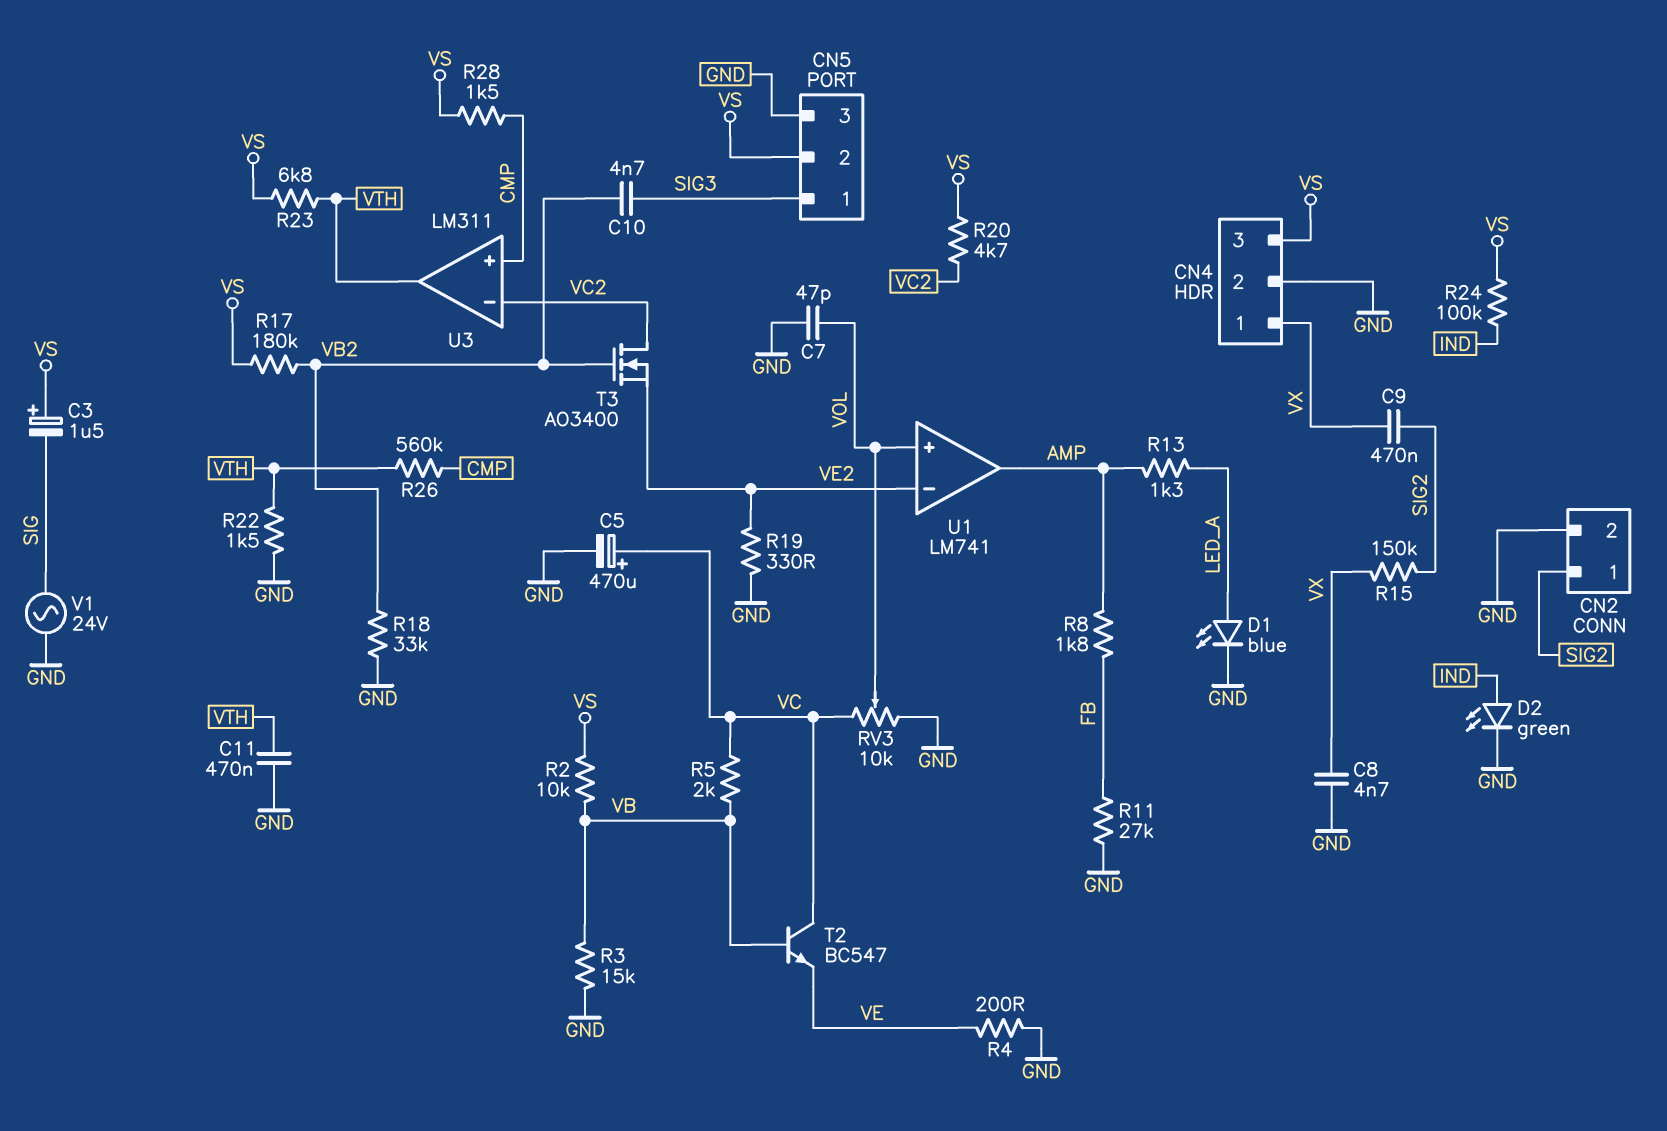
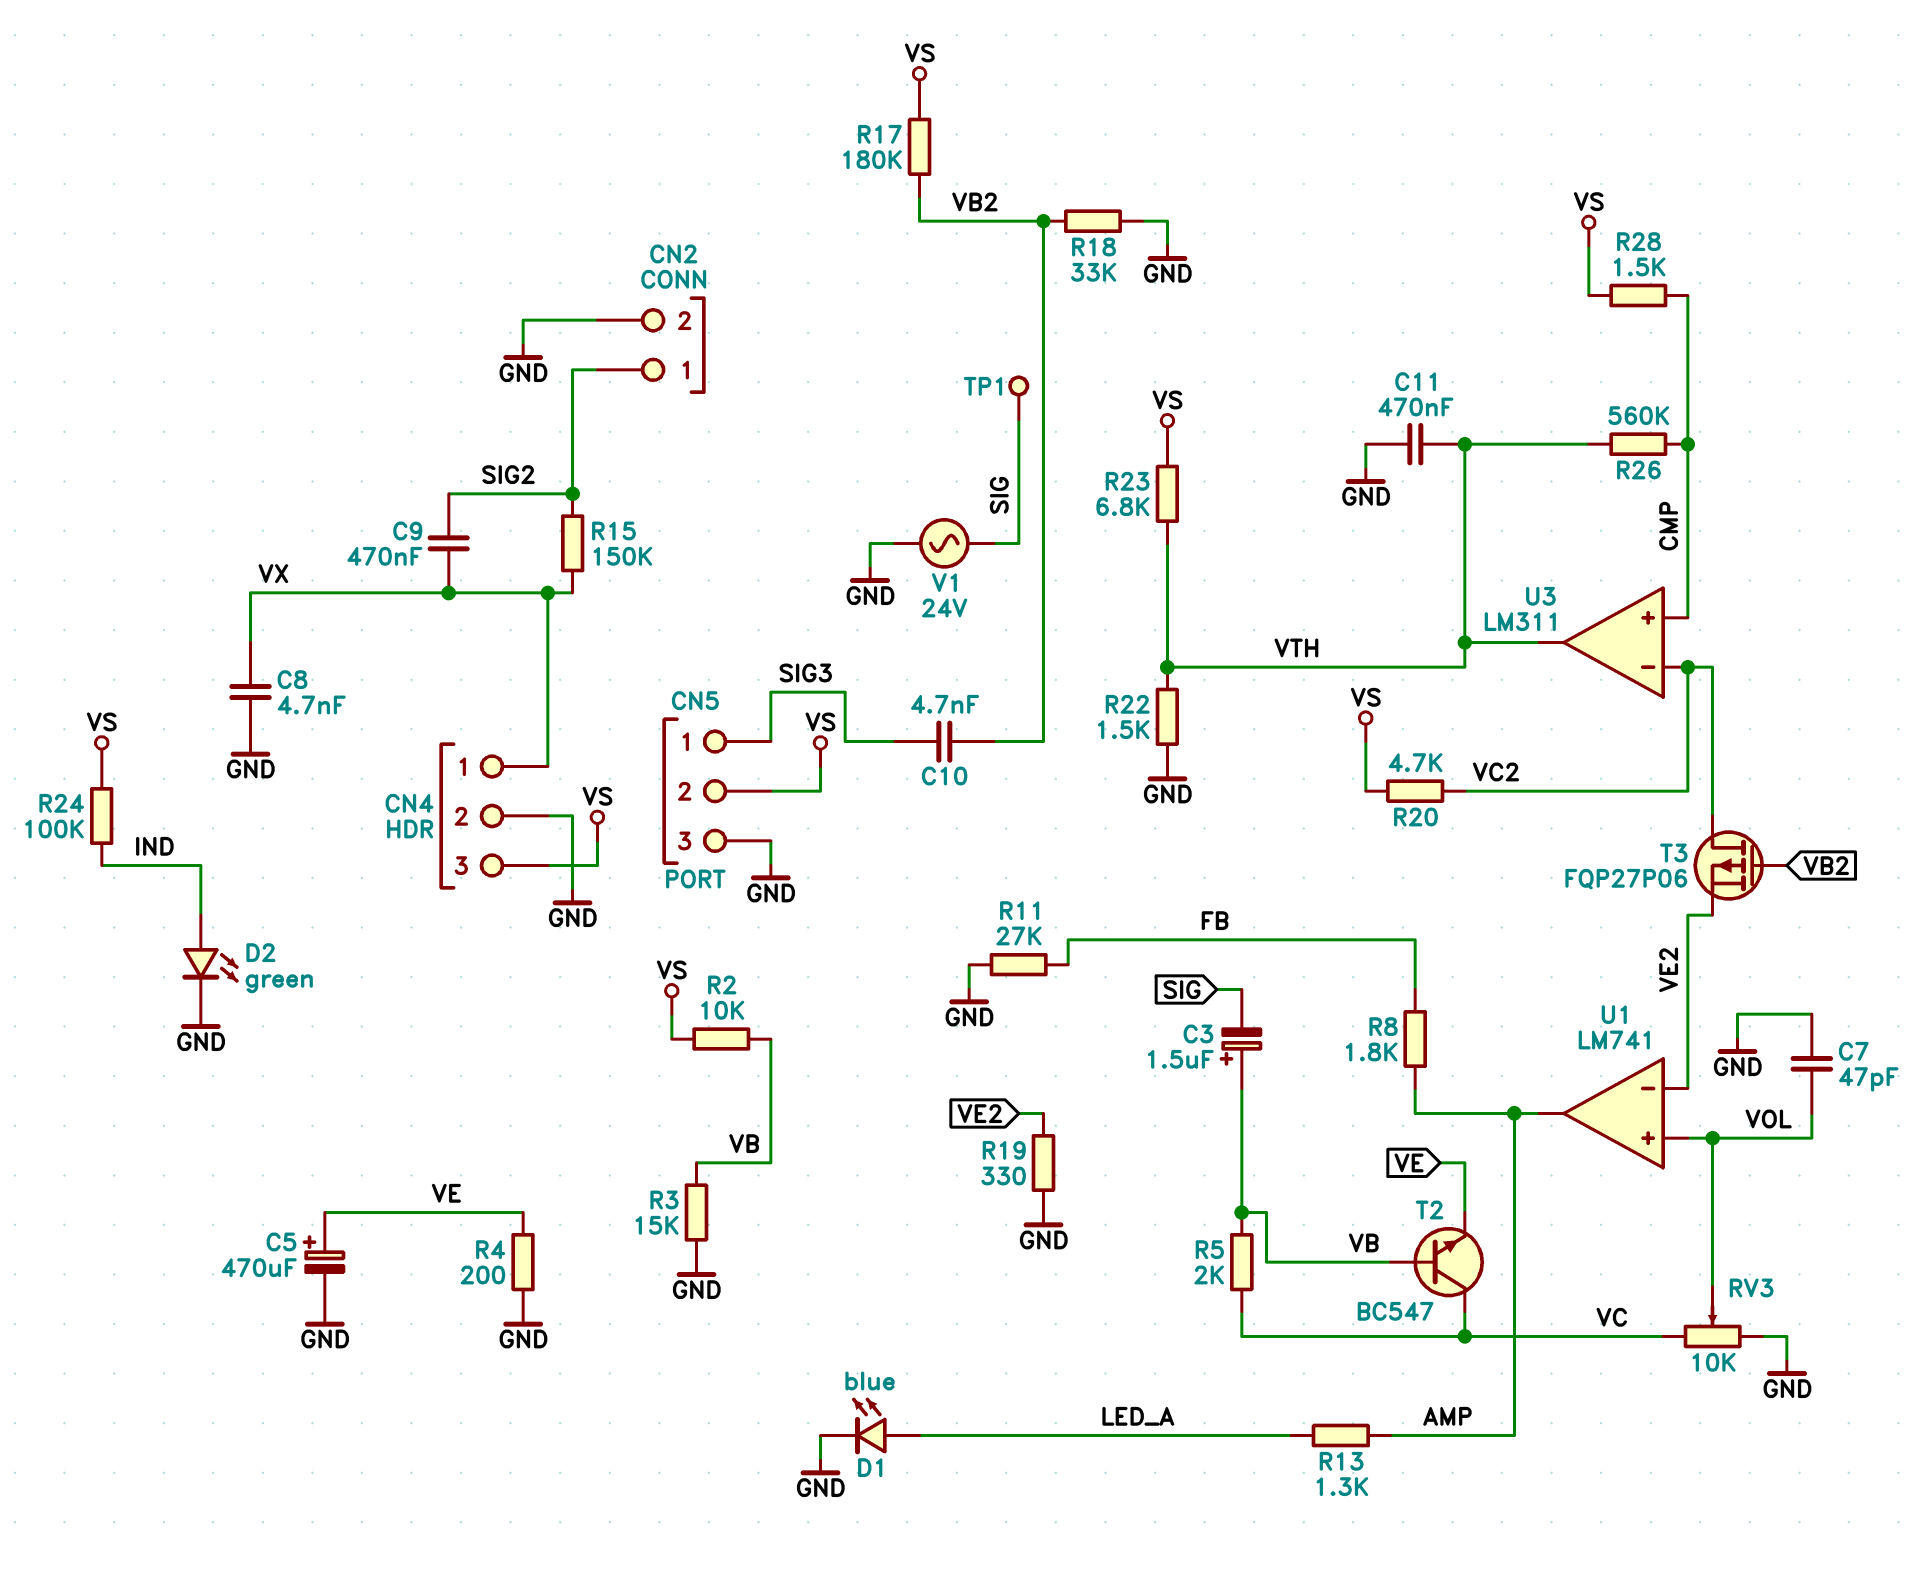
C3: 1.5uF (plus VS, minus SIG) -> 1.5uF (plus VB, minus SIG)
C5: 470uF (plus VC, minus GND) -> 470uF (plus VE, minus GND)
T3: NMOS AO3400 (G VB2, D VC2, S VE2) -> PMOS FQP27P06 (G VB2, D VC2, S VE2)
TP1: none -> test point (SIG)

